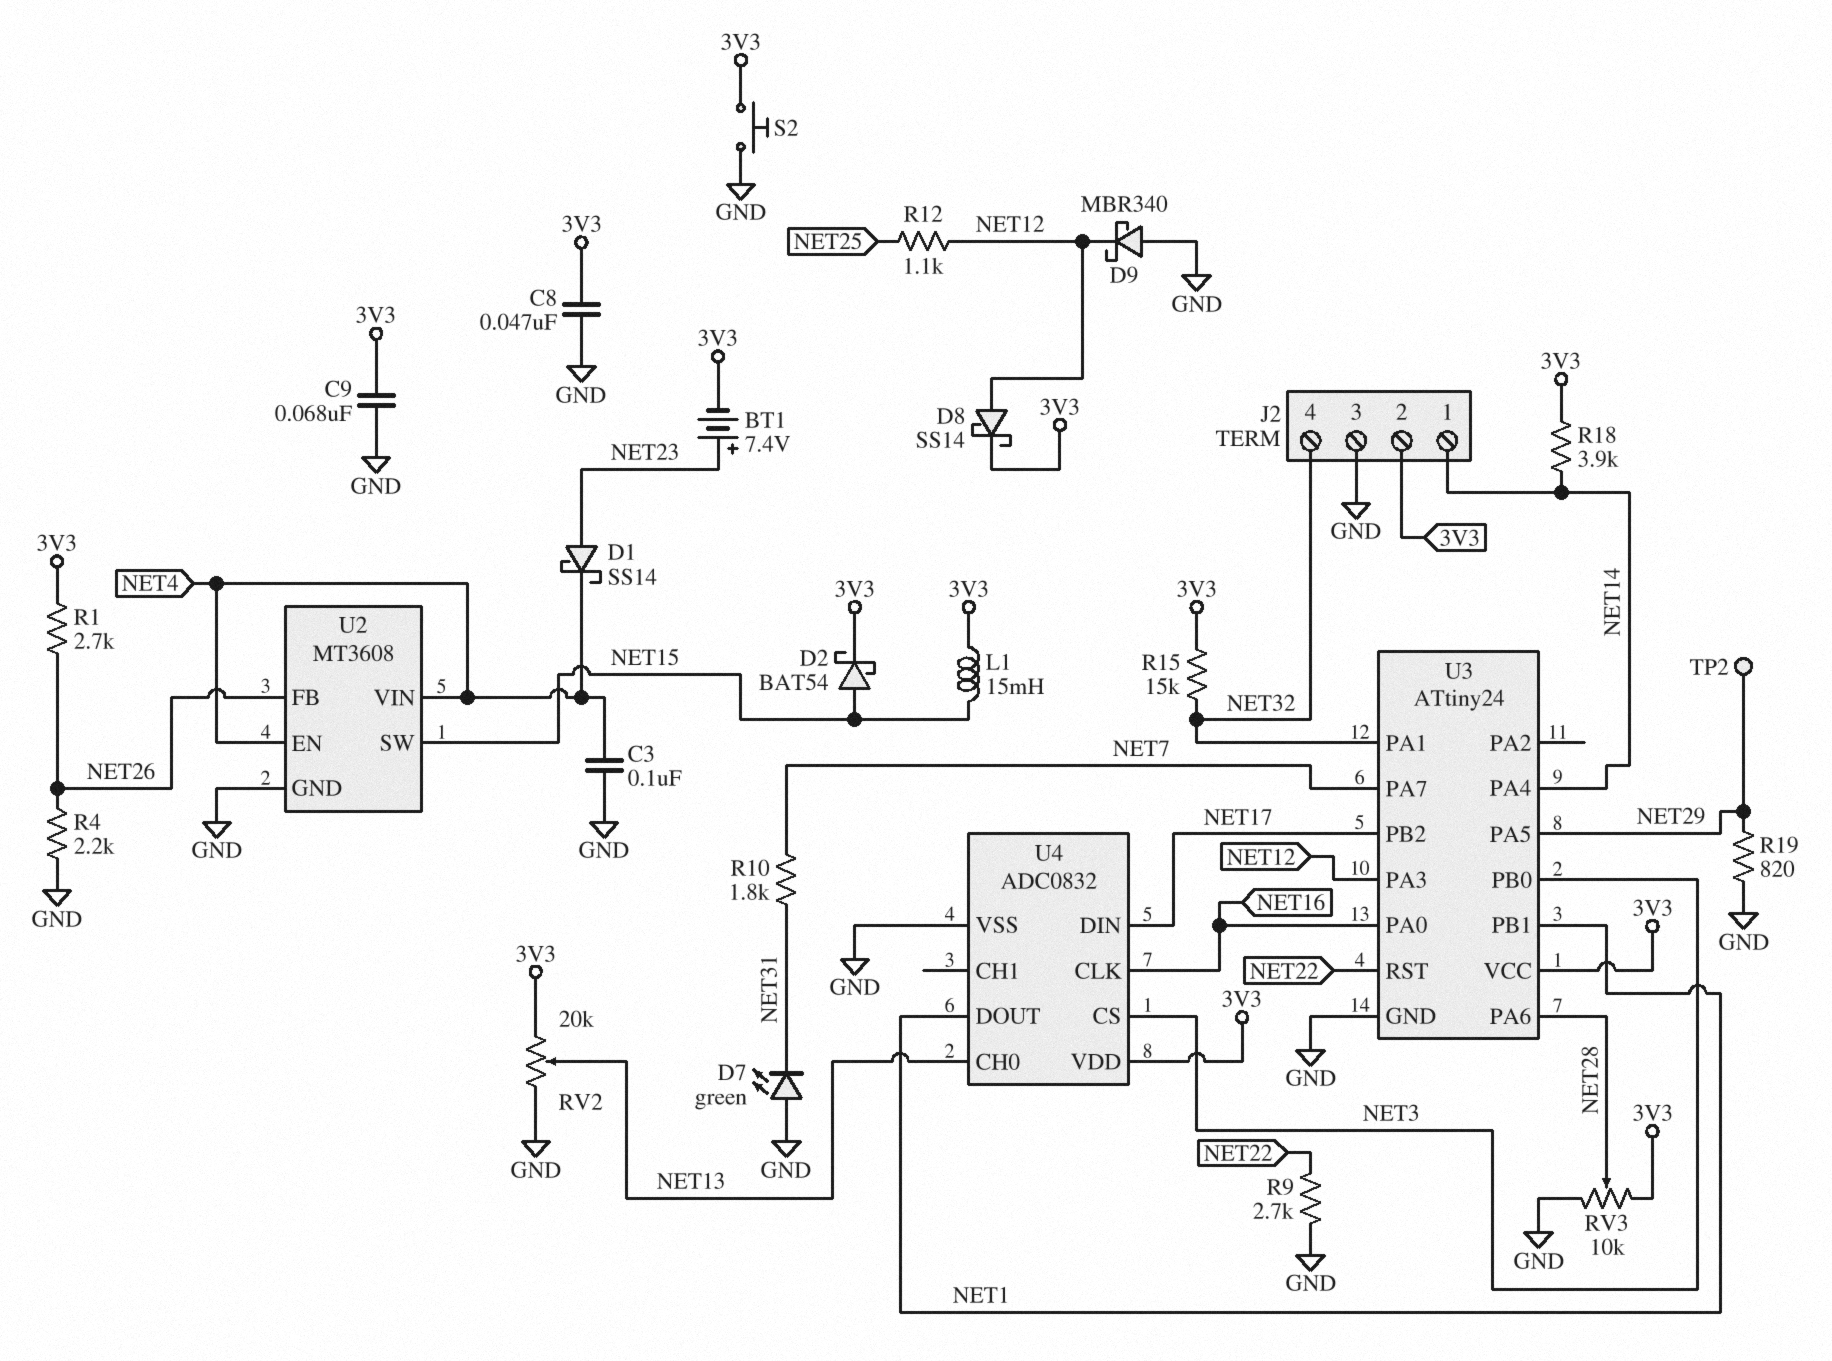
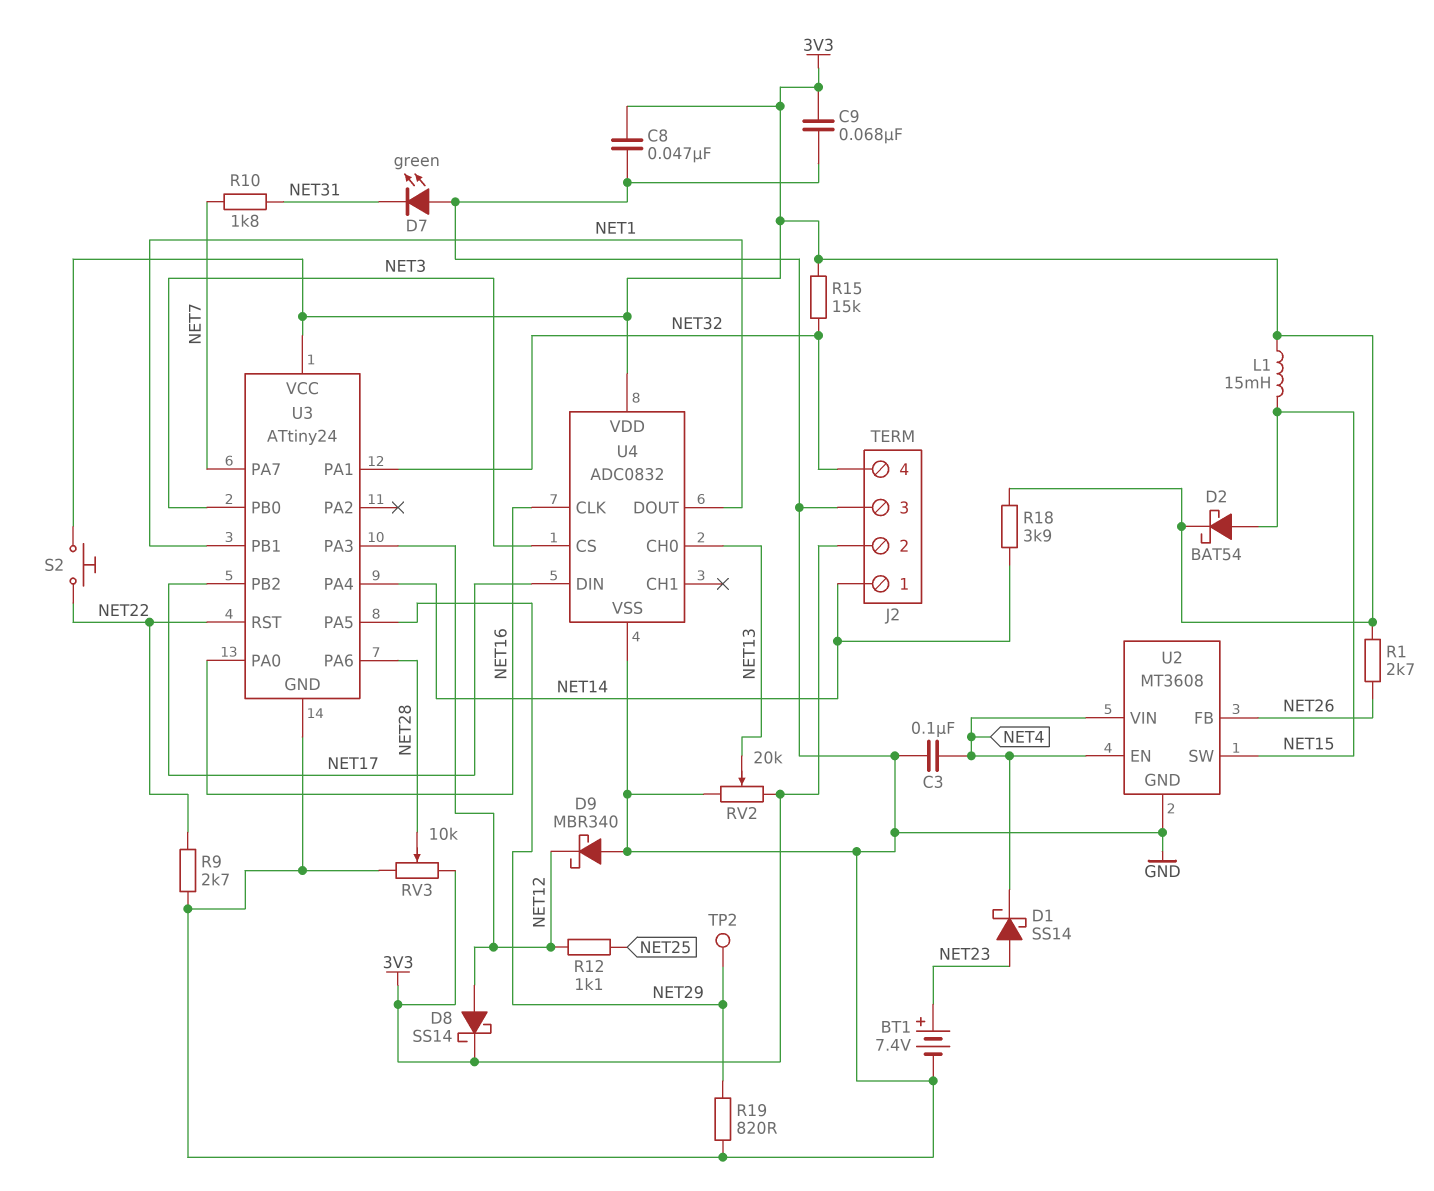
BT1: 7.4V (plus NET23, minus 3V3) -> 7.4V (plus NET23, minus GND)
R4: 2.2k (GND, NET26) -> none
S2: button (3V3, GND) -> button (3V3, NET22)

